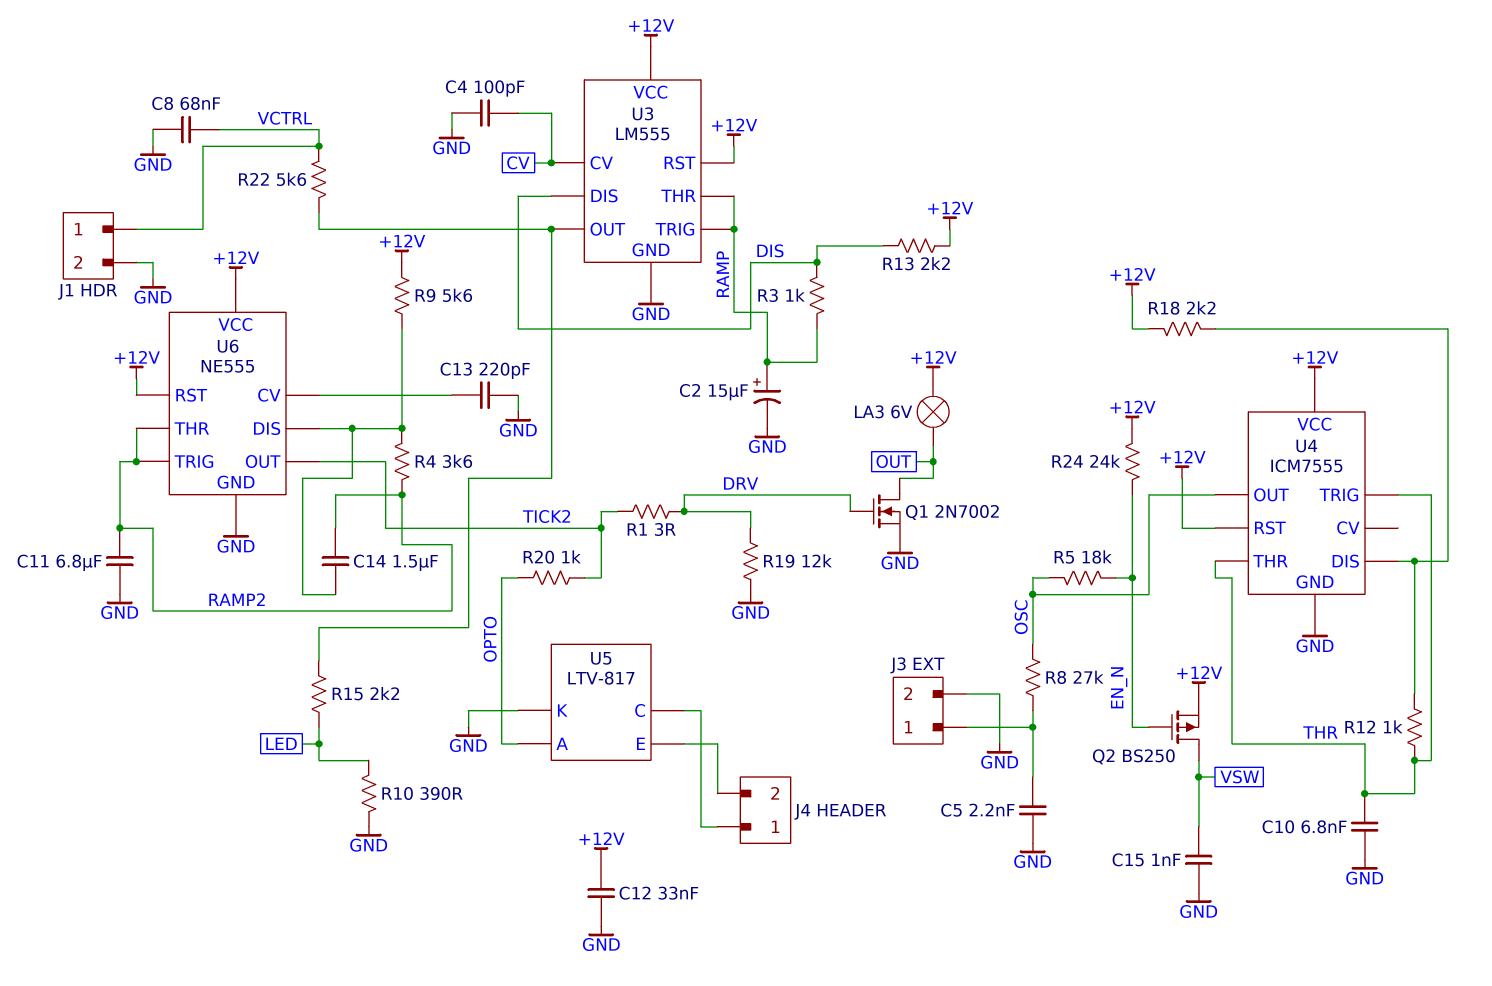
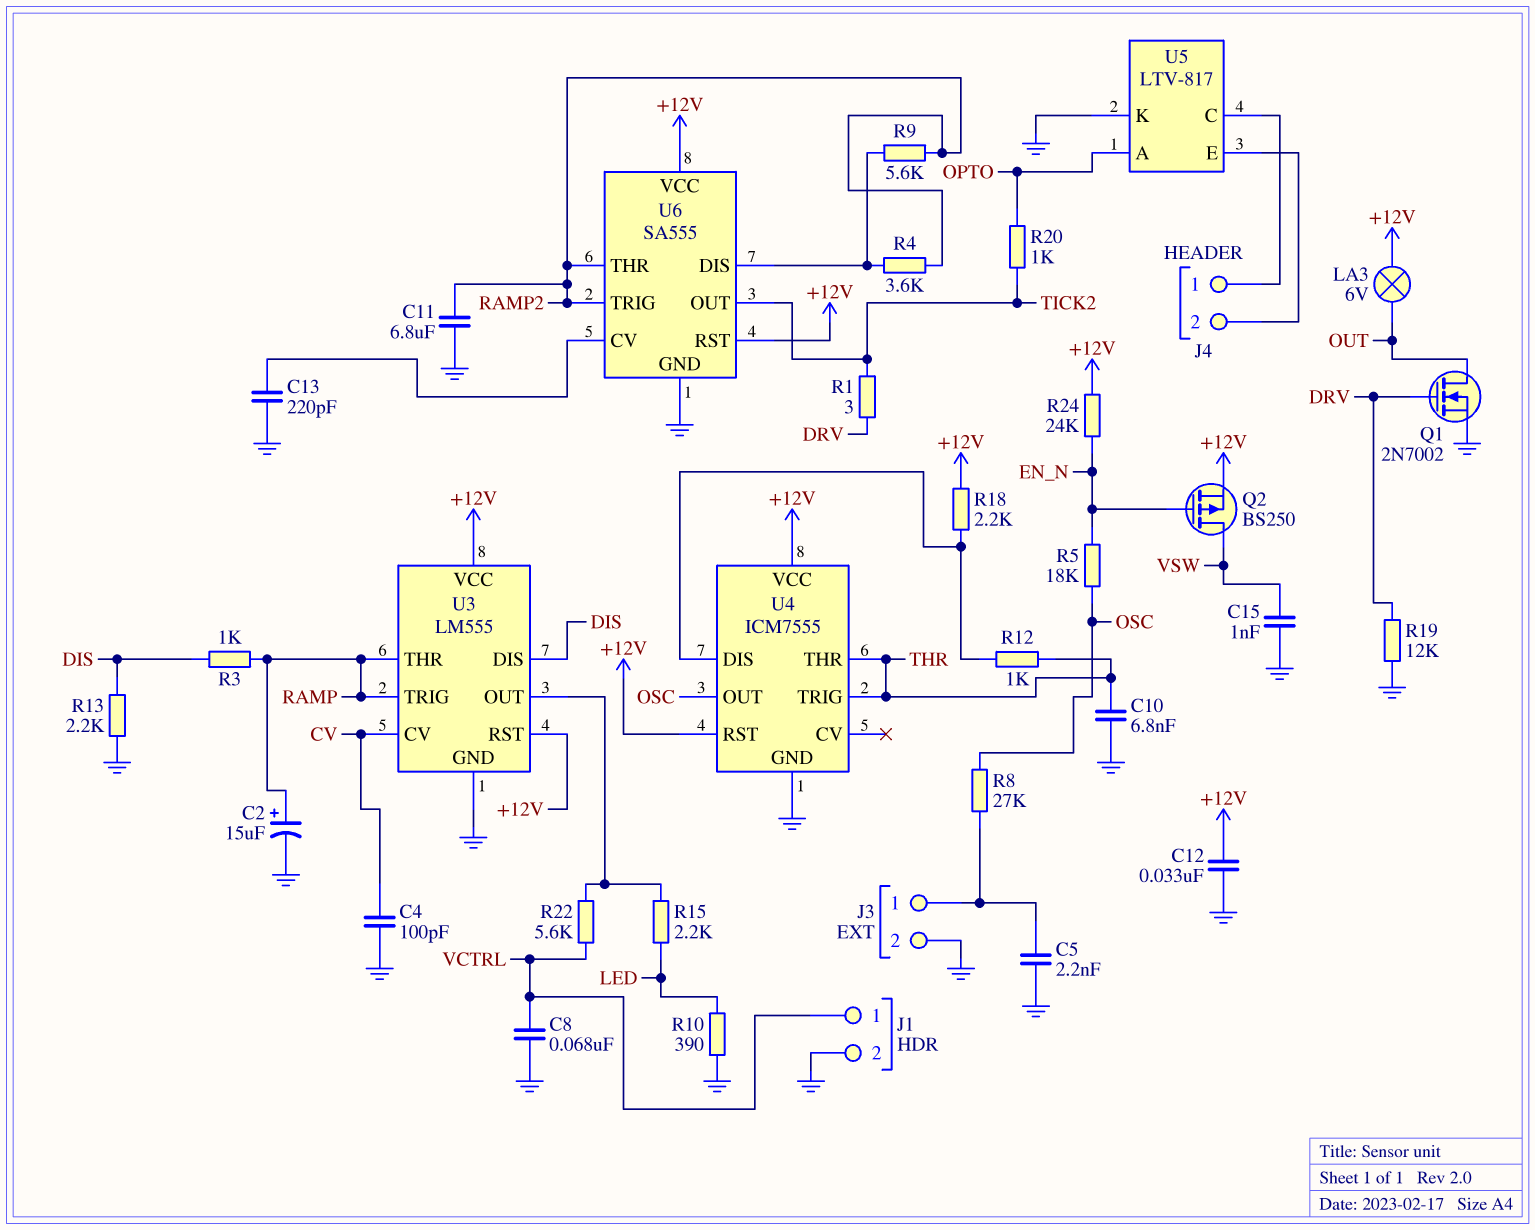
C14: 1.5uF (RAMP2, U6/DIS) -> none
R9: 5.6k (+12V, U6/DIS) -> 5.6k (RAMP2, U6/DIS)
R13: 2.2k (+12V, DIS) -> 2.2k (DIS, GND)
U6: NE555 -> SA555

